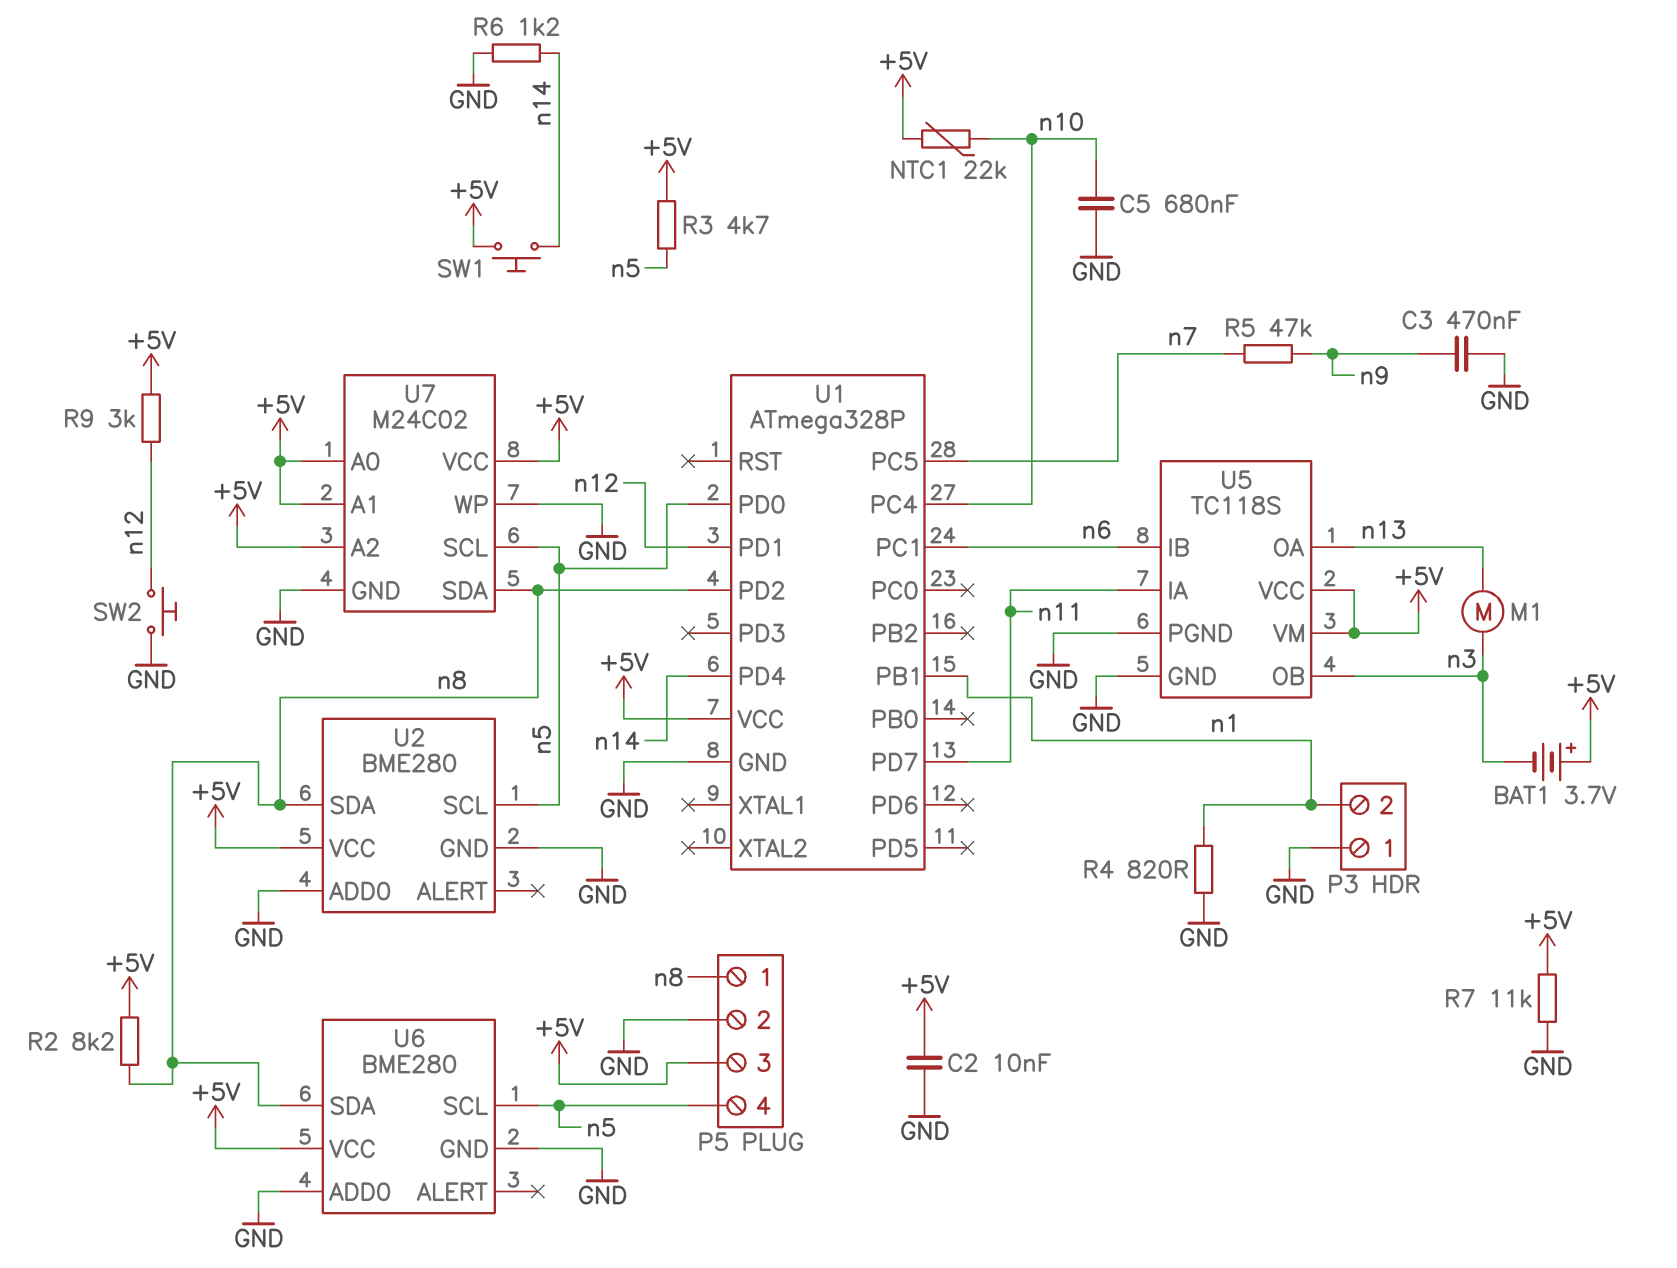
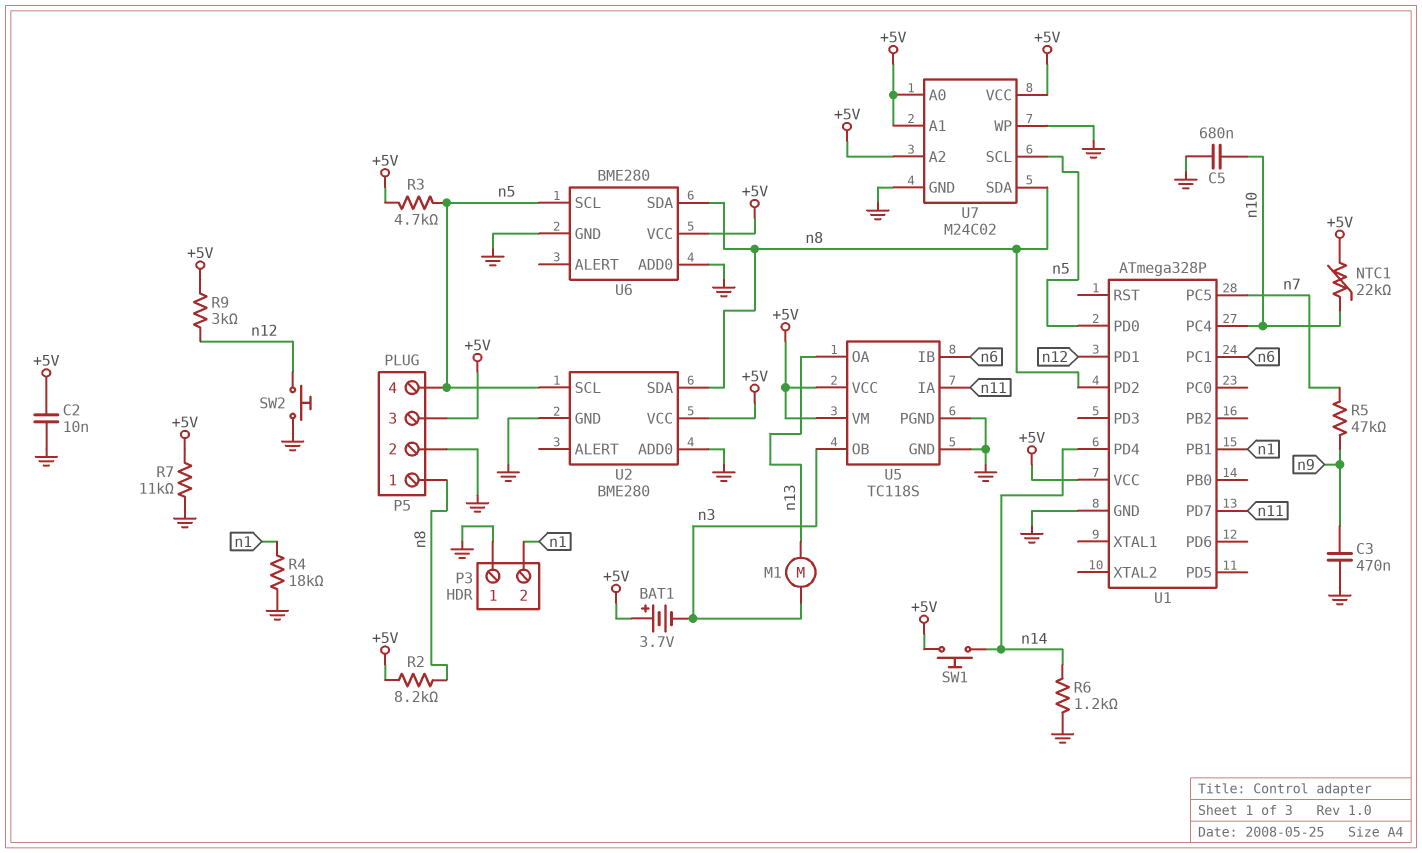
R4: 820 (GND, n1) -> 18k (GND, n1)

